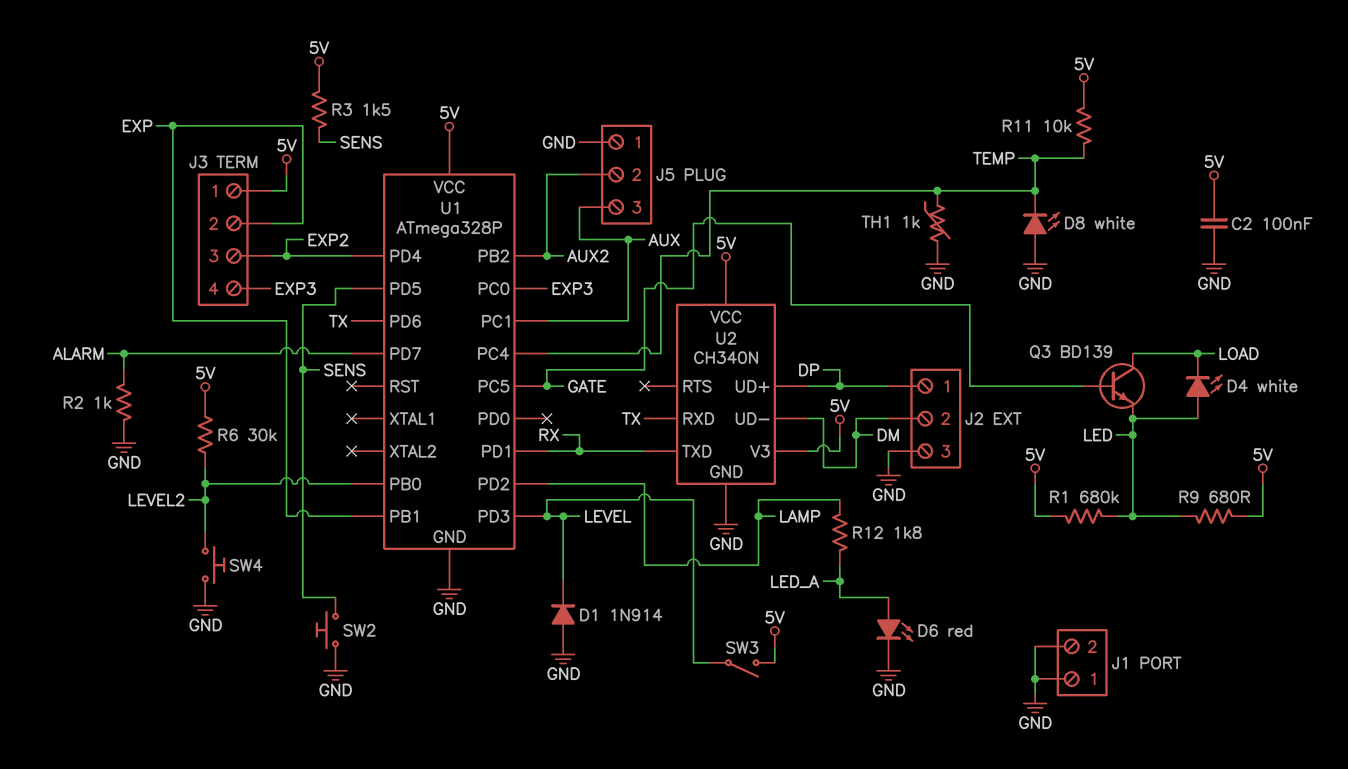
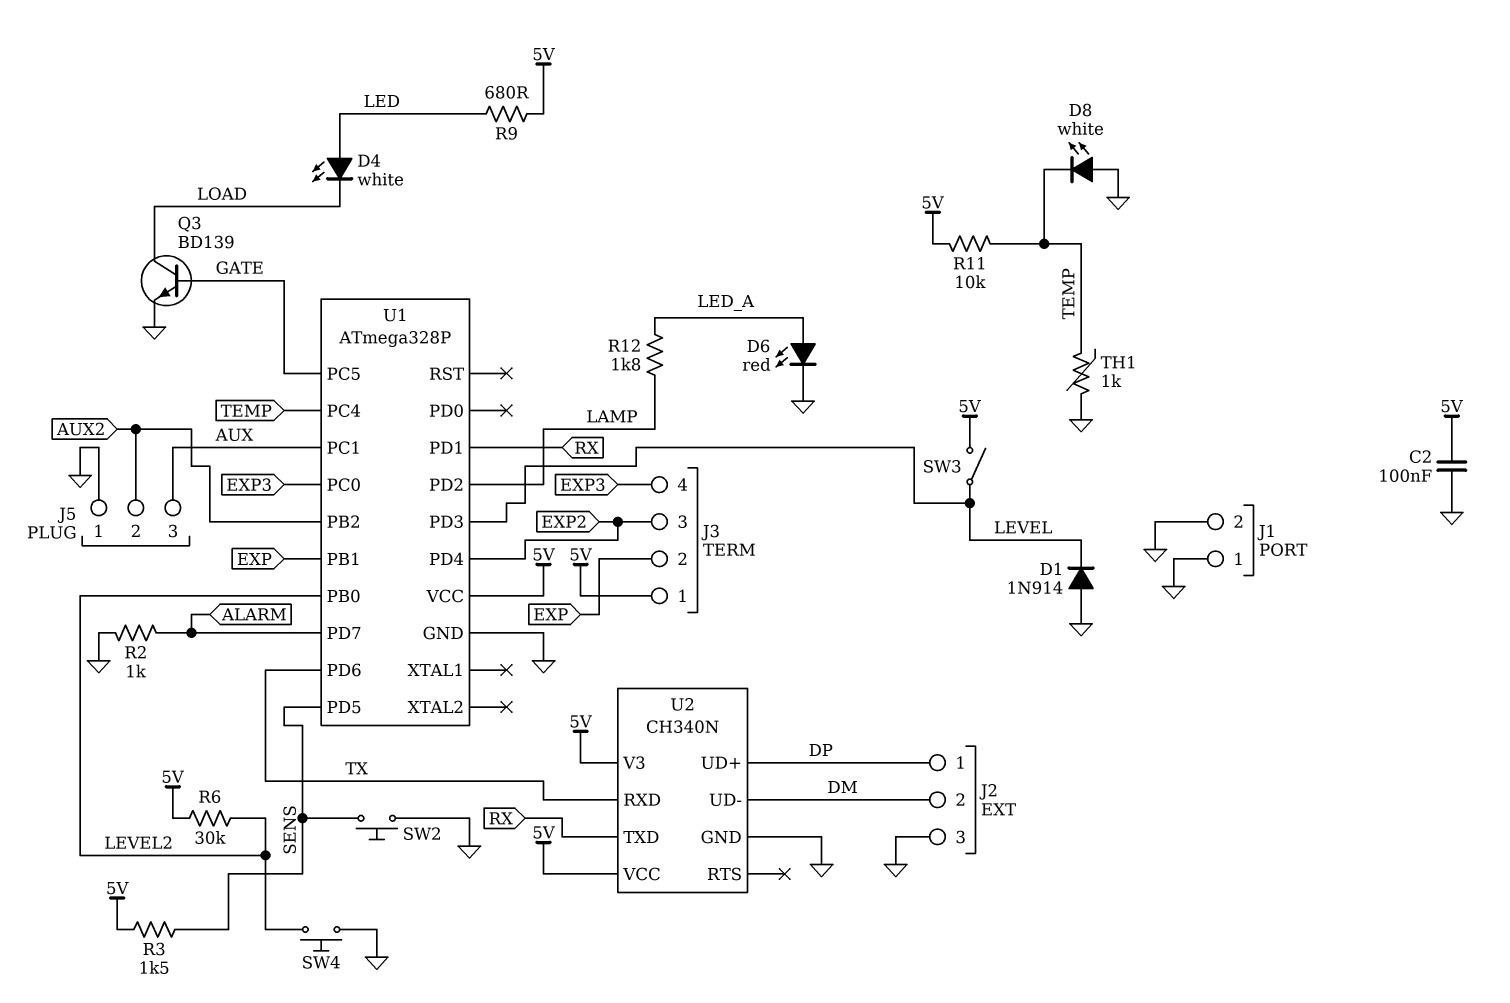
Q3: NPN BD139 (B GATE, C LOAD, E LED) -> NPN BD139 (B GATE, C LOAD, E GND)
R1: 680k (5V, LED) -> none

